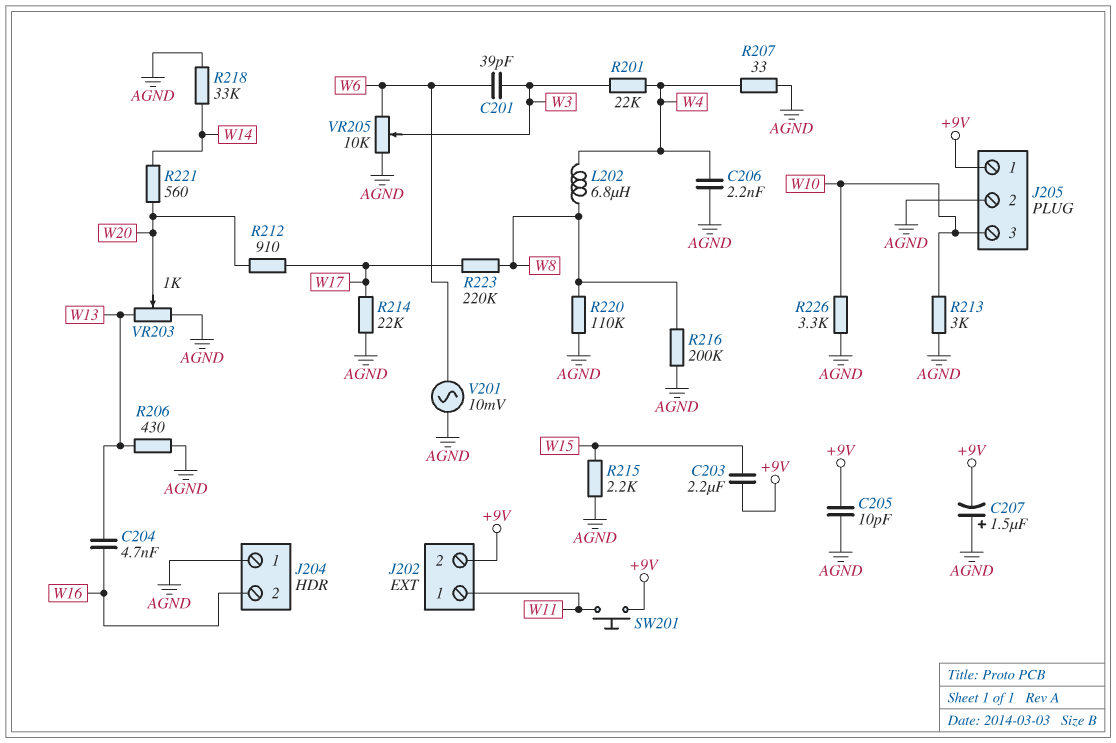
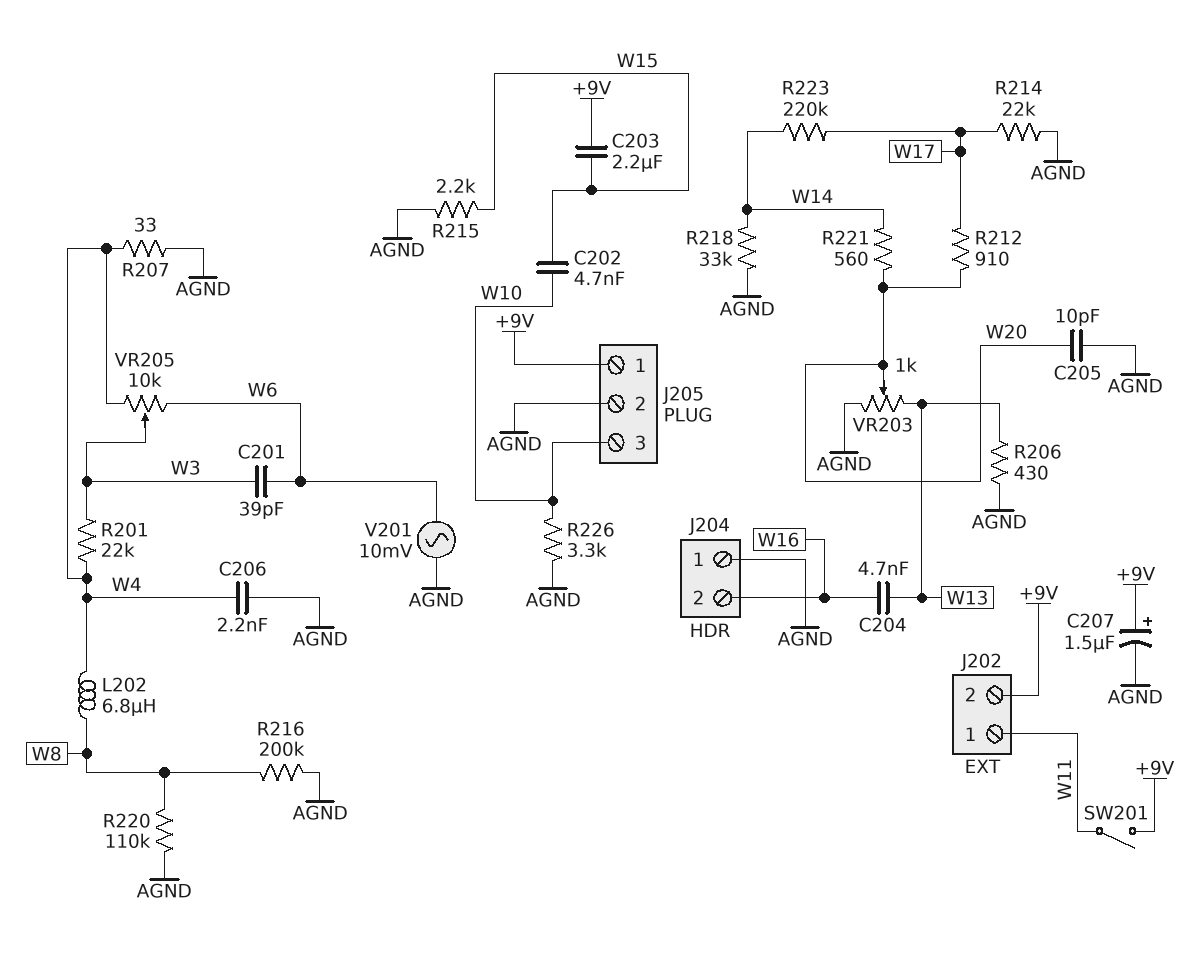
C202: none -> 4.7nF (W10, W15)
C205: 10pF (+9V, AGND) -> 10pF (AGND, W20)
C207: 1.5uF (plus AGND, minus +9V) -> 1.5uF (plus +9V, minus AGND)
R213: 3k (AGND, W10) -> none
R223: 220k (W8, W17) -> 220k (W14, W17)
SW201: button (+9V, W11) -> switch (+9V, W11)
VR205: 10k (AGND, W6, wiper W3) -> 10k (W4, W6, wiper W3)

